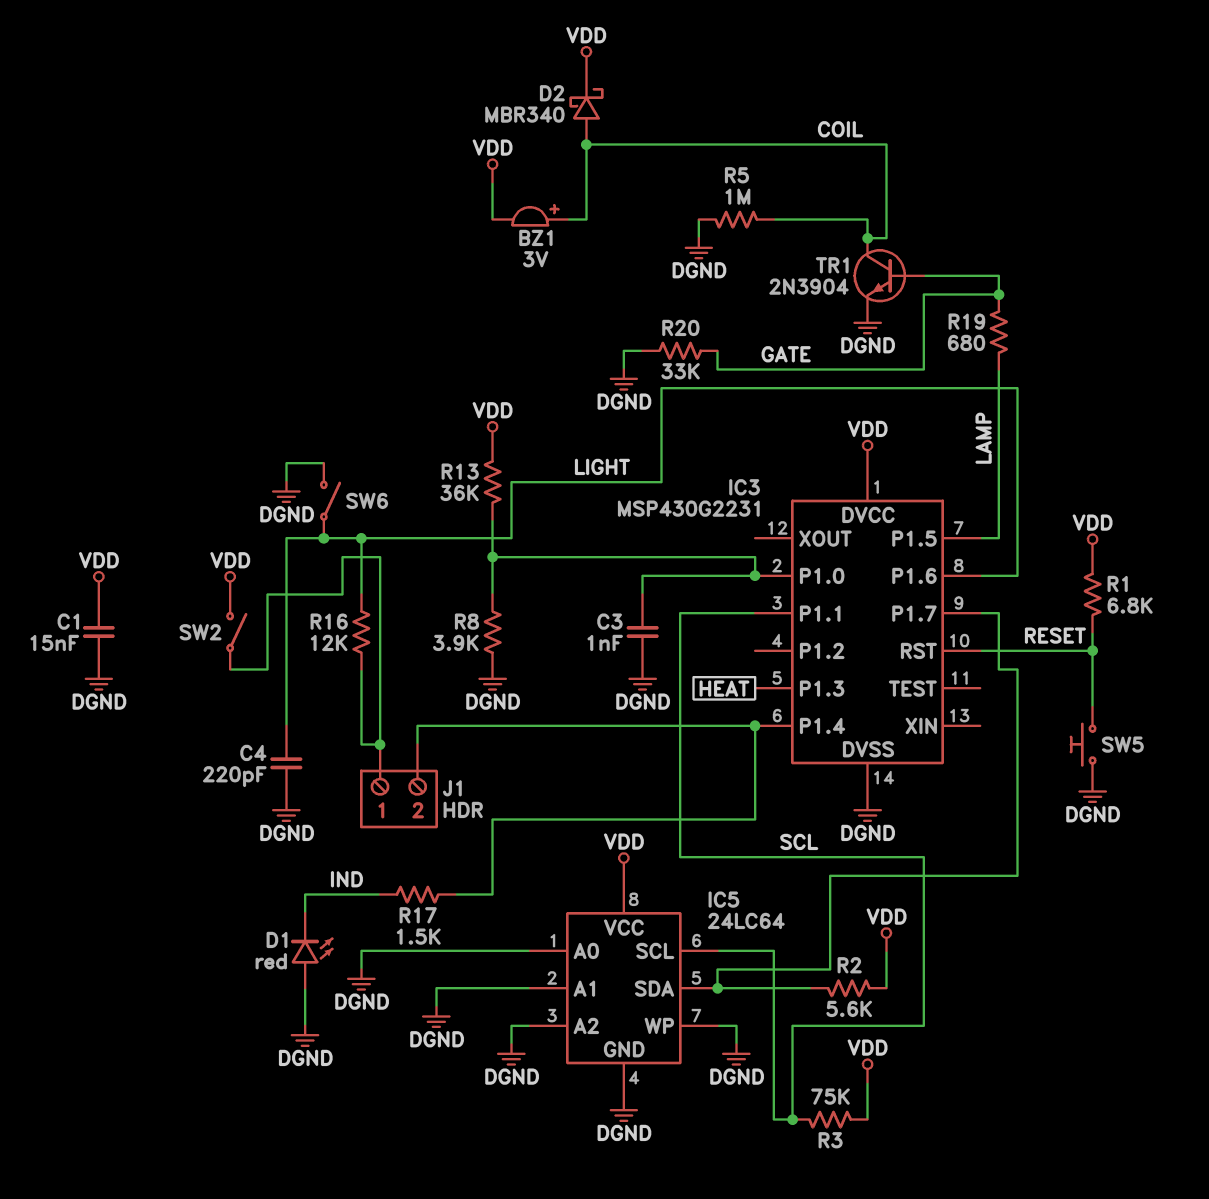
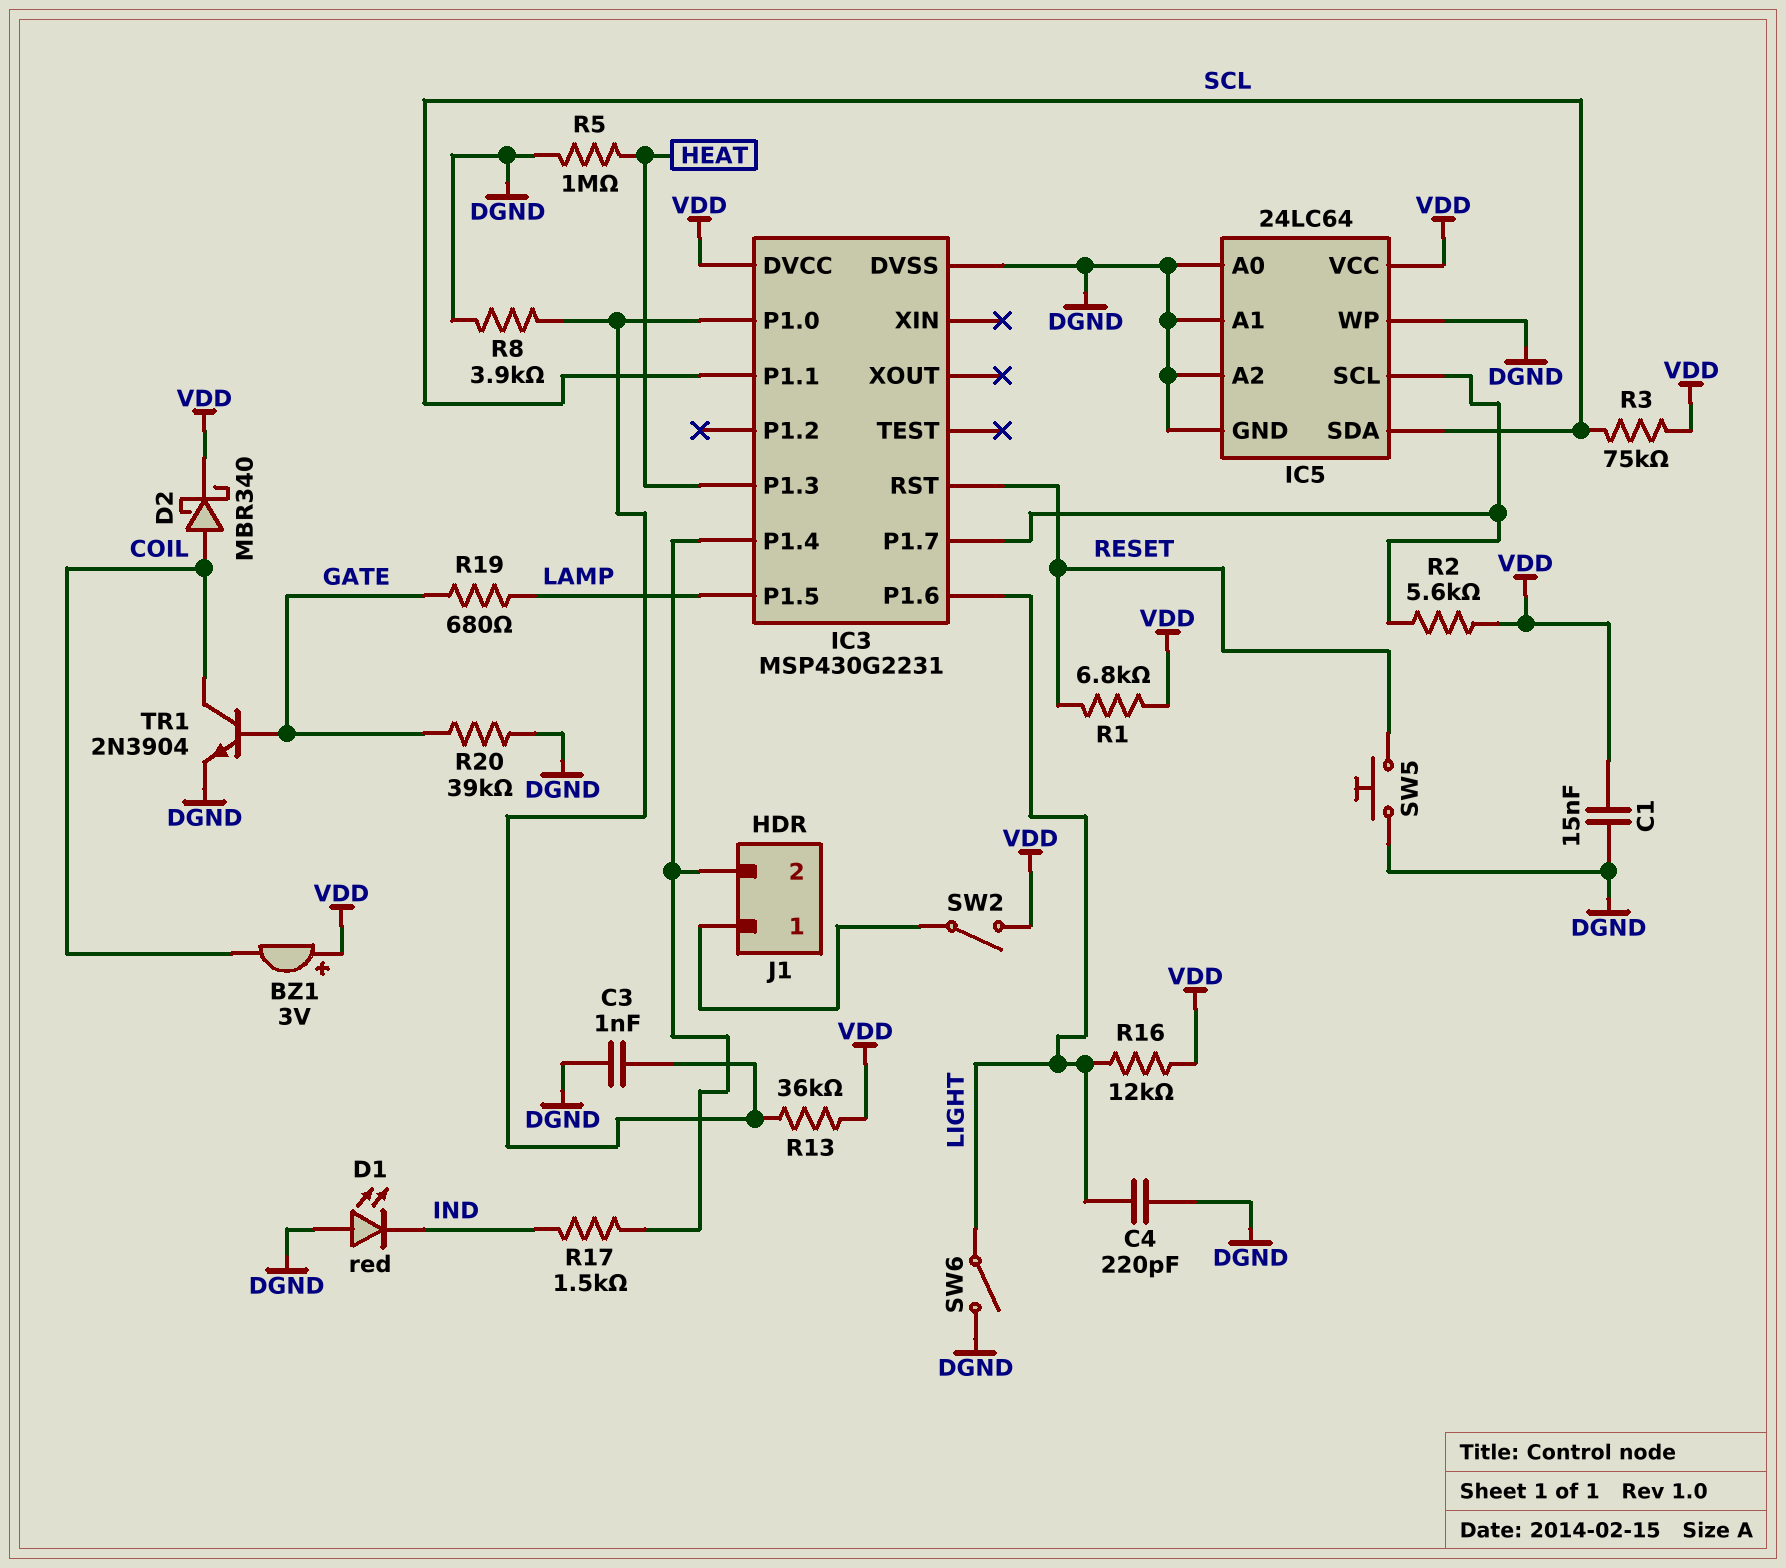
BZ1: buzzer 3V (plus COIL, minus VDD) -> buzzer 3V (plus VDD, minus COIL)
IC5 pin SCL: SCL -> IC3/P1.7
IC5 pin SDA: IC3/P1.7 -> SCL
R5: 1M (COIL, DGND) -> 1M (DGND, HEAT)
R16: 12k (J1/1, LIGHT) -> 12k (LIGHT, VDD)
R20: 33k (DGND, GATE) -> 39k (DGND, GATE)

